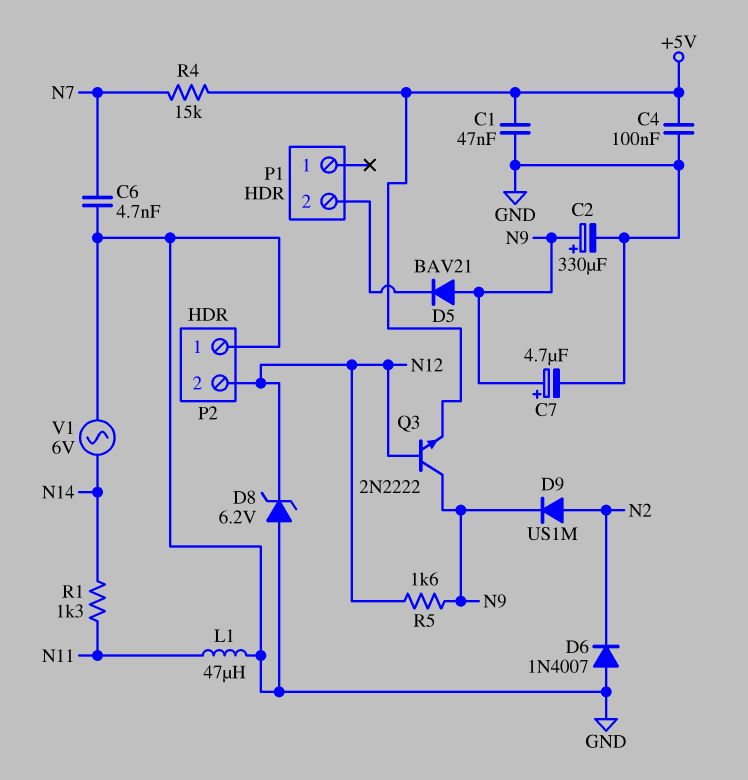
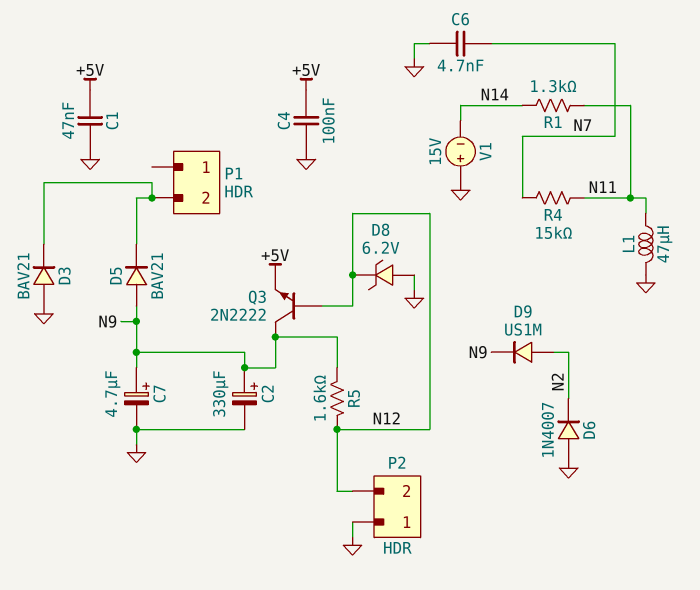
D3: none -> diode BAV21 (A GND, K P1/2)
R4: 15k (+5V, N7) -> 15k (N7, N11)
V1: AC 6V (GND, N14) -> 15V (plus GND, minus N14)

